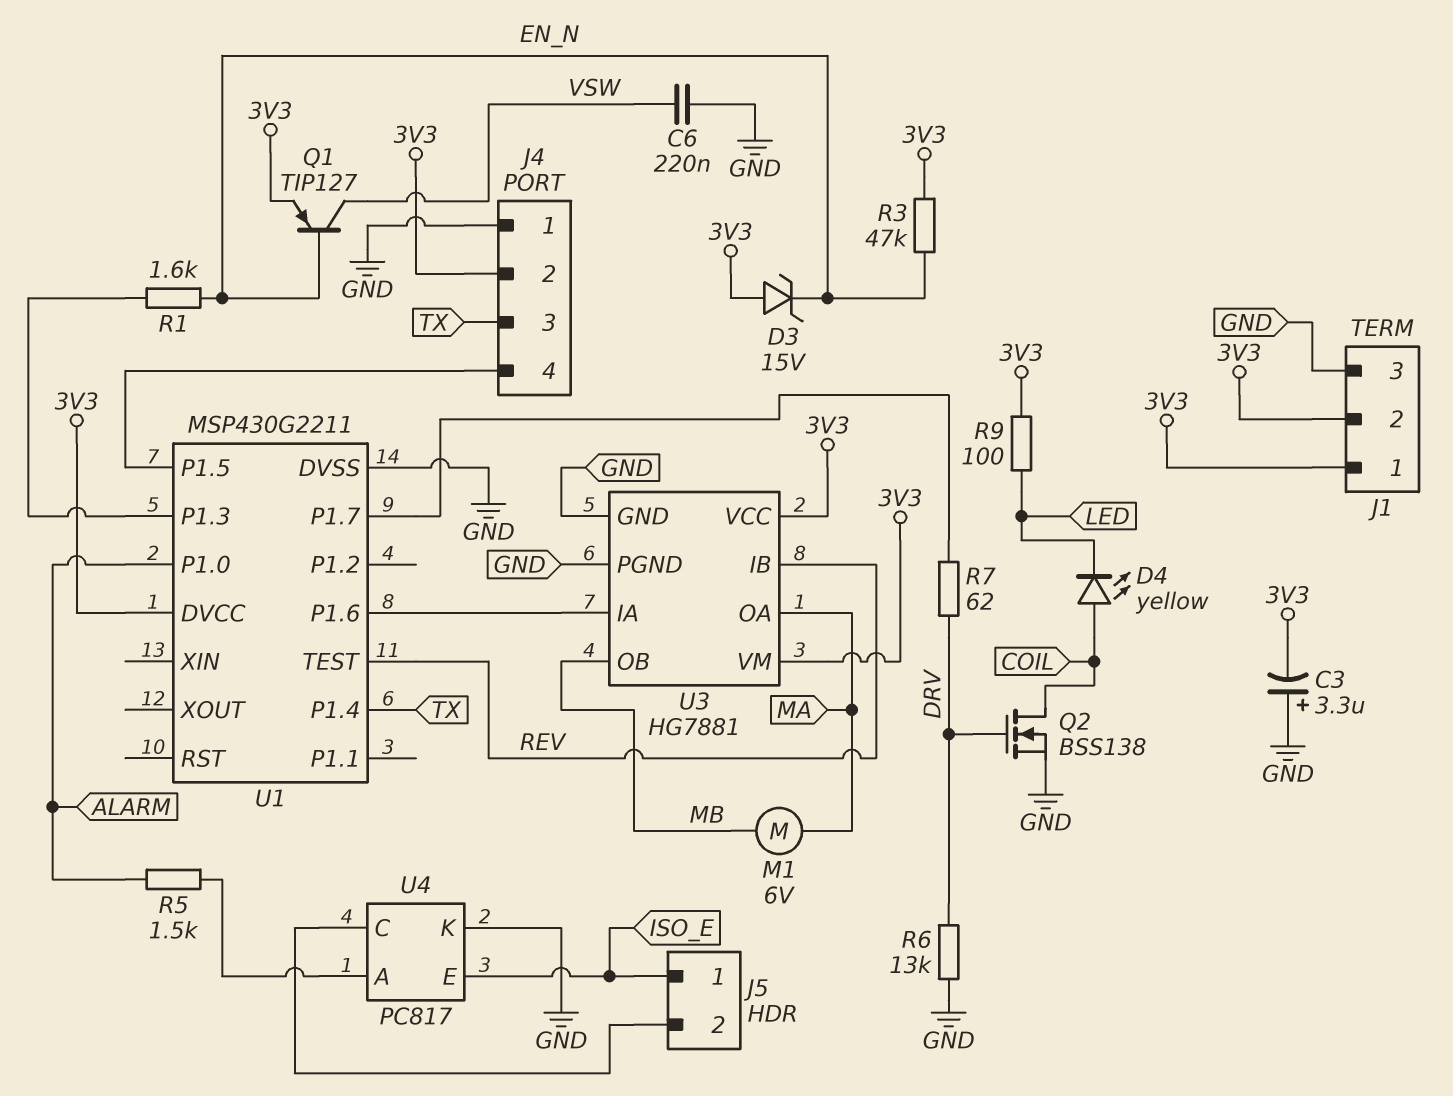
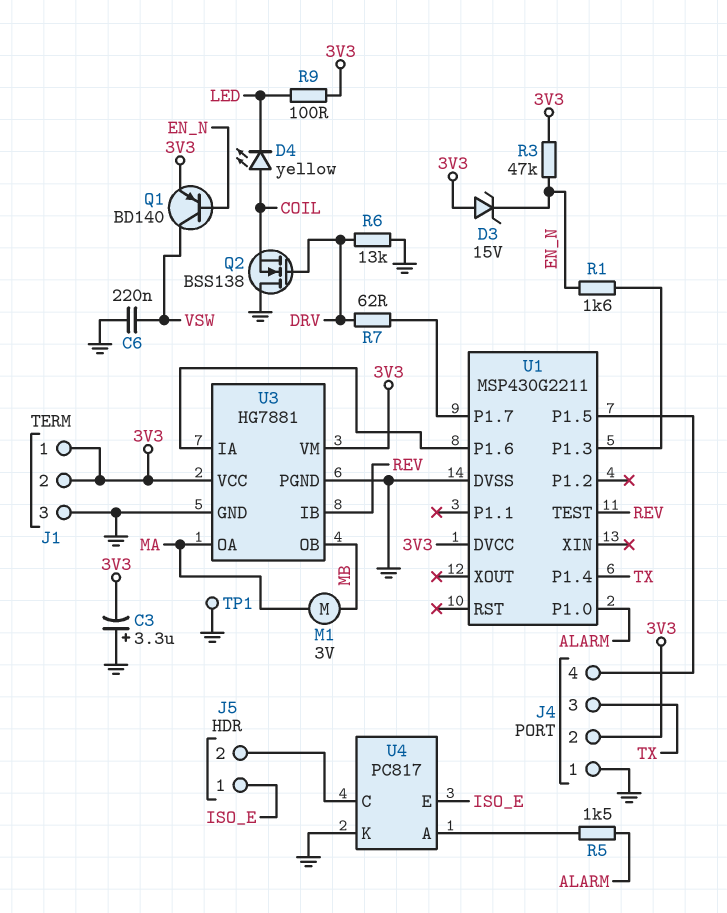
M1: motor 6V (MA, MB) -> motor 3V (MA, MB)
Q1: PNP TIP127 (B EN_N, C VSW, E 3V3) -> PNP BD140 (B EN_N, C VSW, E 3V3)
Q2: NMOS BSS138 (G DRV, D COIL, S GND) -> NMOS BSS138 (G DRV, D GND, S COIL)
TP1: none -> test point (GND)

